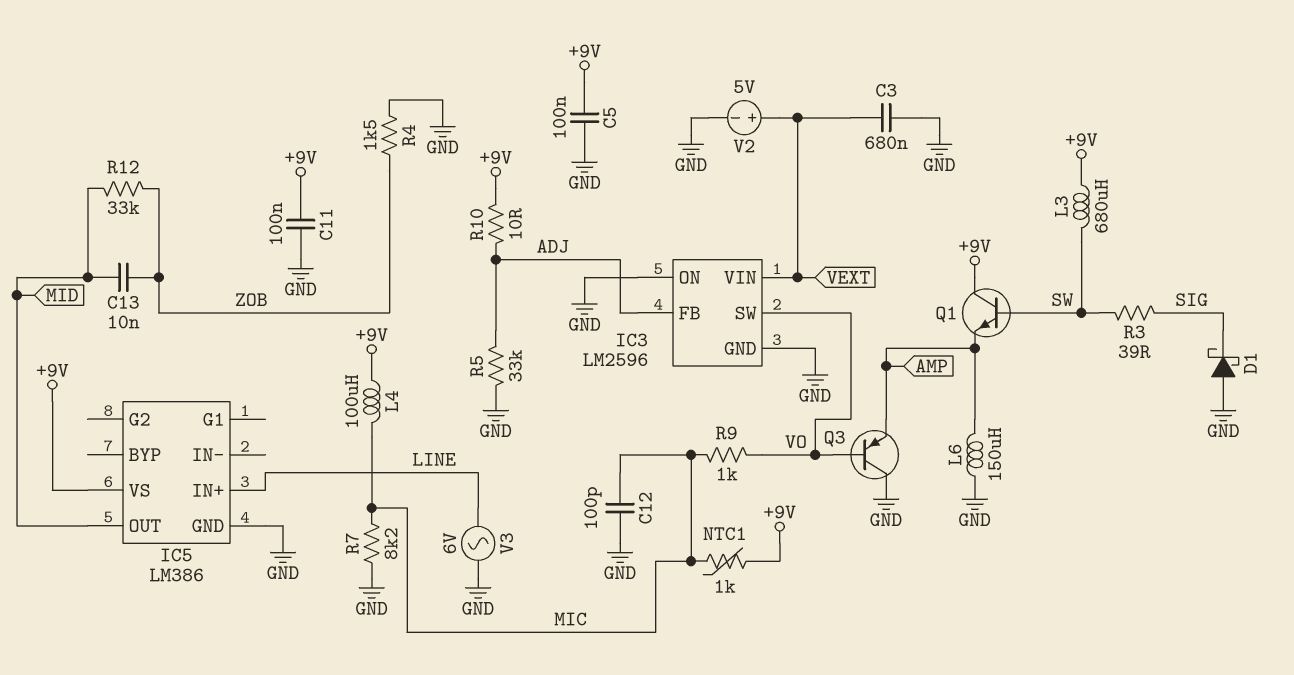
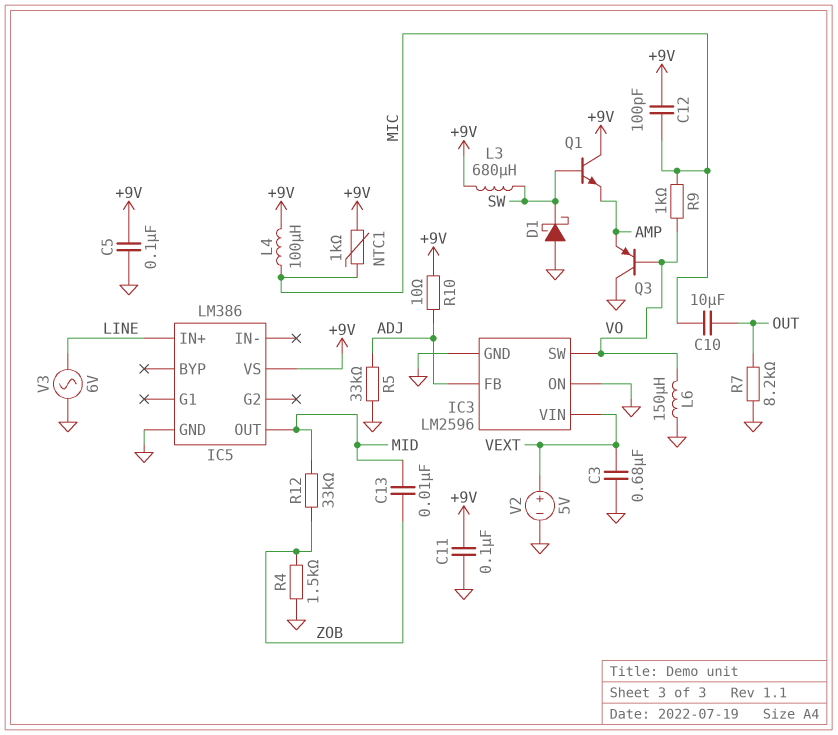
C10: none -> 10uF (MIC, OUT)
C12: 100pF (GND, MIC) -> 100pF (+9V, MIC)
D1: schottky (A GND, K SIG) -> schottky (A GND, K SW)
L6: 150uH (AMP, GND) -> 150uH (GND, VO)
R3: 39 (SIG, SW) -> none
R7: 8.2k (GND, MIC) -> 8.2k (GND, OUT)

